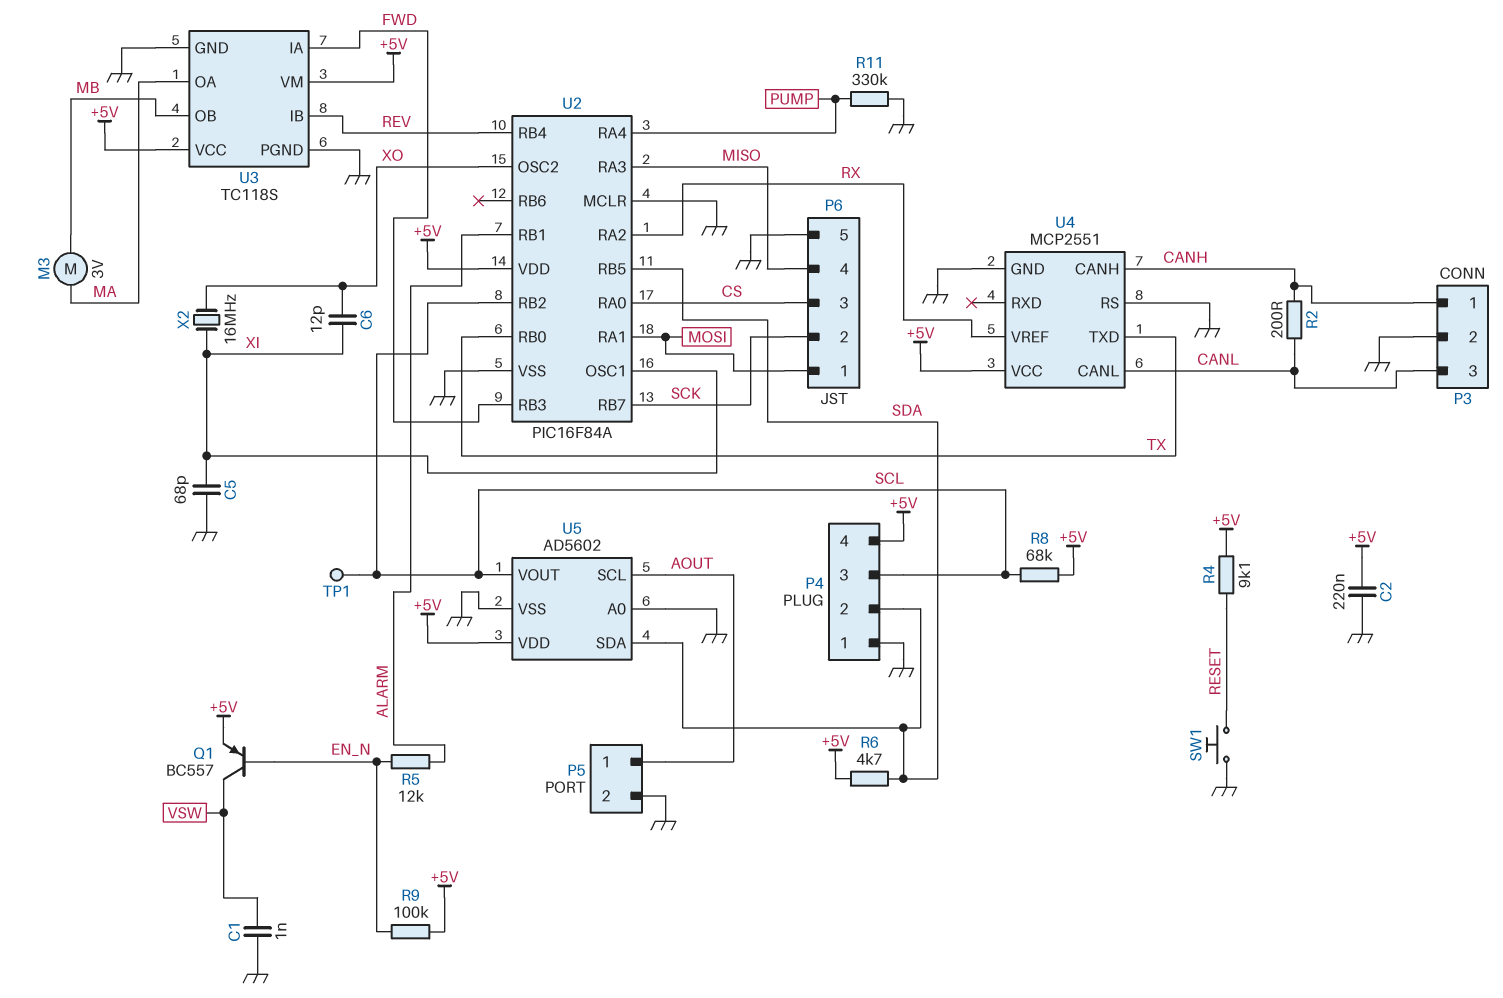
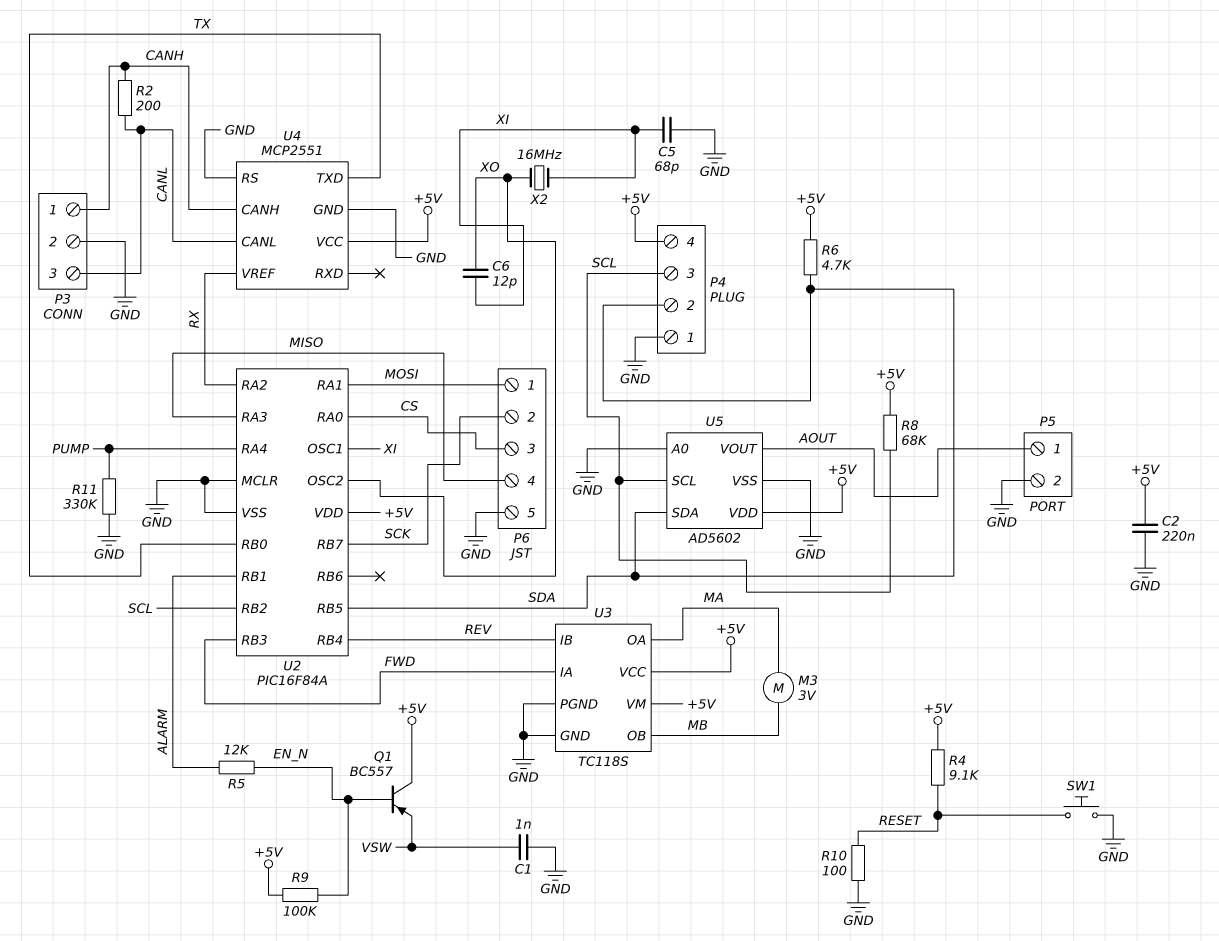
Q1: PNP BC557 (B EN_N, C VSW, E +5V) -> PNP BC557 (B EN_N, C +5V, E VSW)
R10: none -> 100 (GND, RESET)
TP1: test point (SCL) -> none
U5 pin SCL: AOUT -> SCL
U5 pin VOUT: SCL -> AOUT

